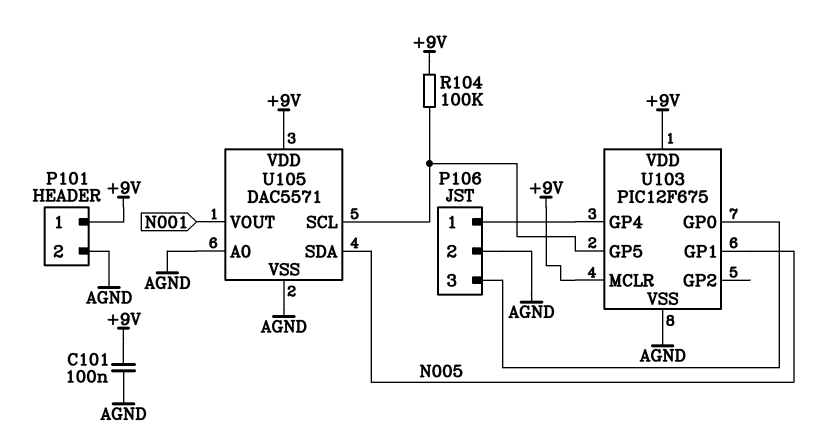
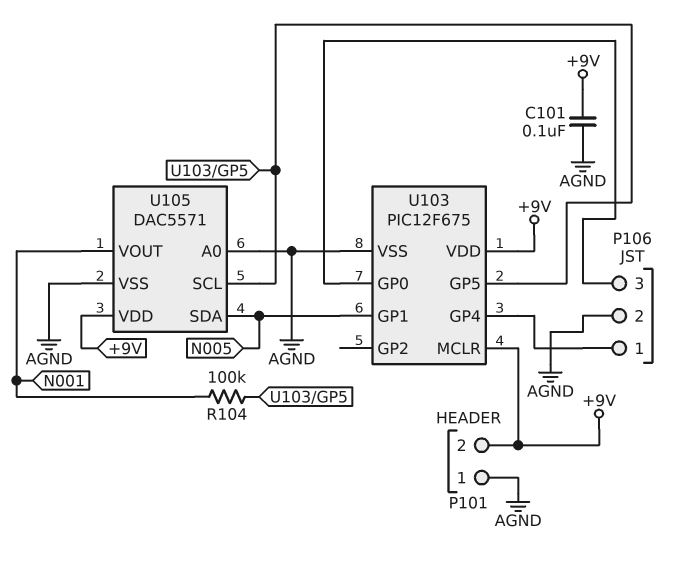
P101 pin 1: +9V -> AGND
P101 pin 2: AGND -> +9V
R104: 100k (+9V, U103/GP5) -> 100k (N001, U103/GP5)

